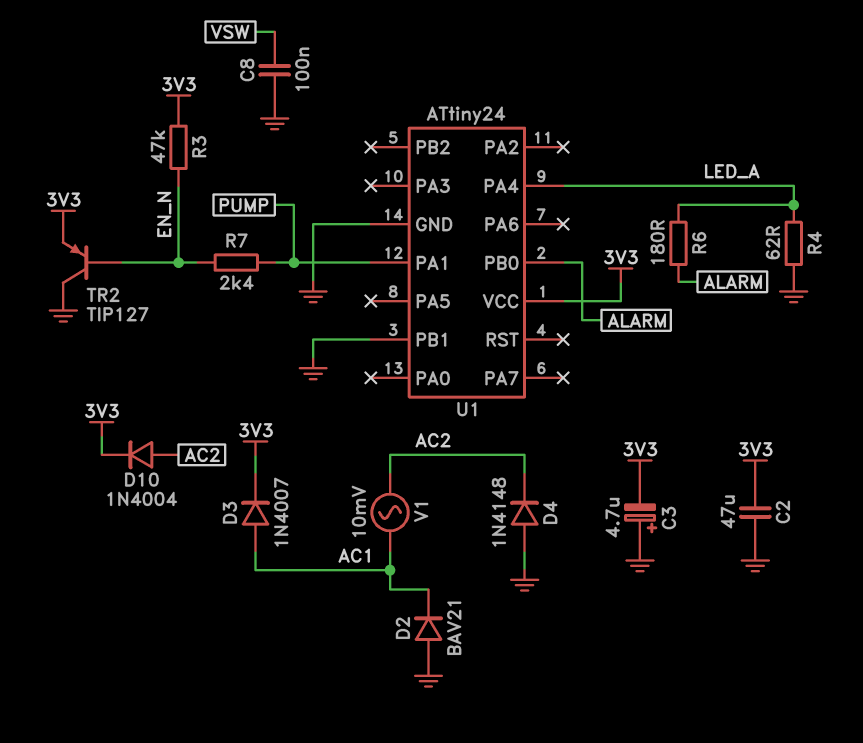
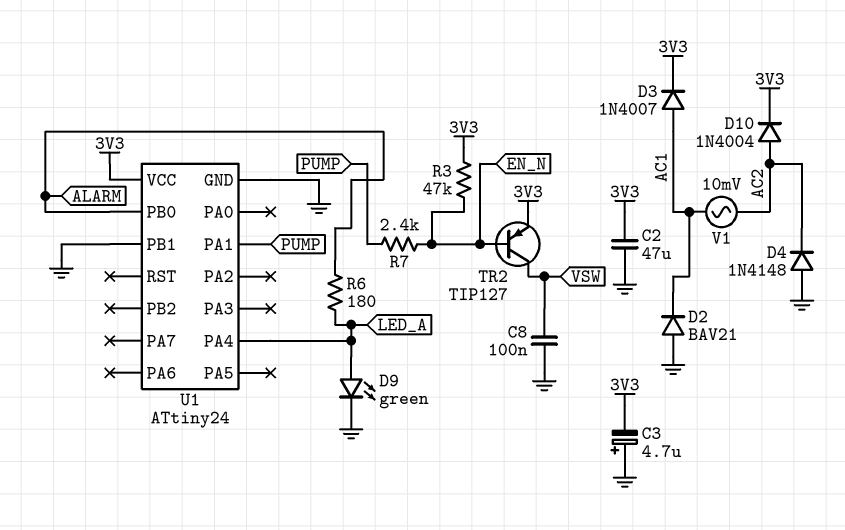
D9: none -> LED green (A LED_A, K GND)
R4: 62 (GND, LED_A) -> none
TR2: PNP TIP127 (B EN_N, C GND, E 3V3) -> PNP TIP127 (B EN_N, C VSW, E 3V3)

